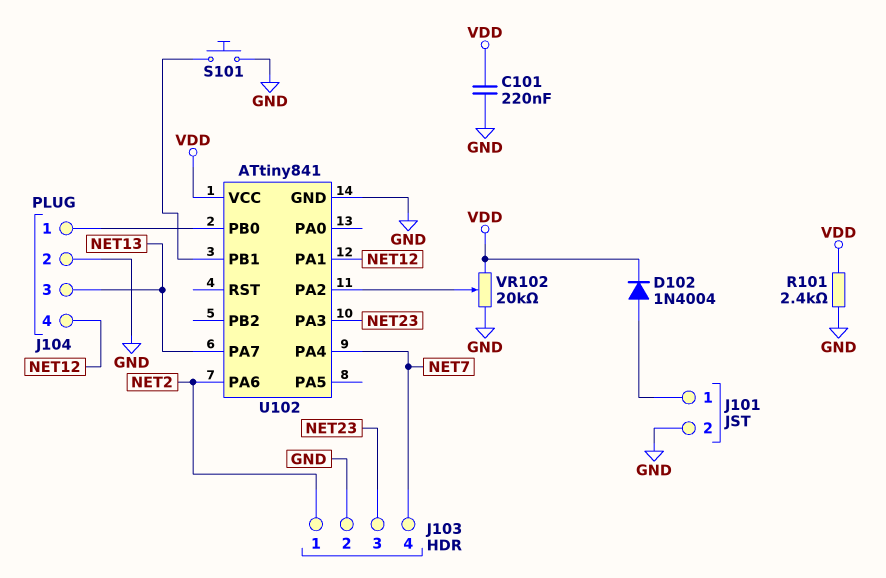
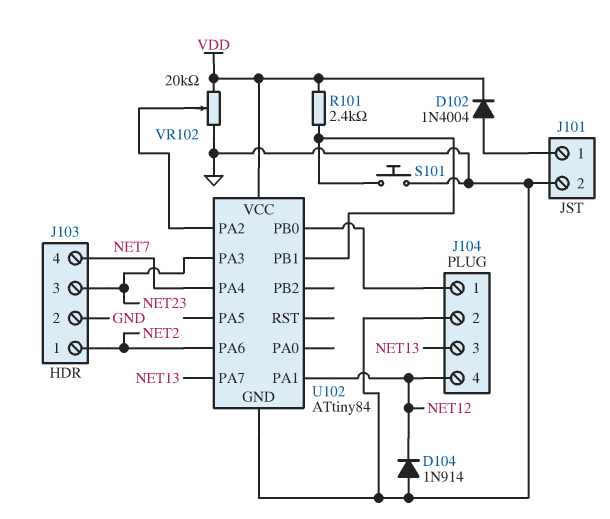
C101: 220nF (GND, VDD) -> none
D104: none -> diode 1N914 (A GND, K NET12)
R101: 2.4k (GND, VDD) -> 2.4k (U102/PB1, VDD)
U102: ATtiny841 -> ATtiny84

